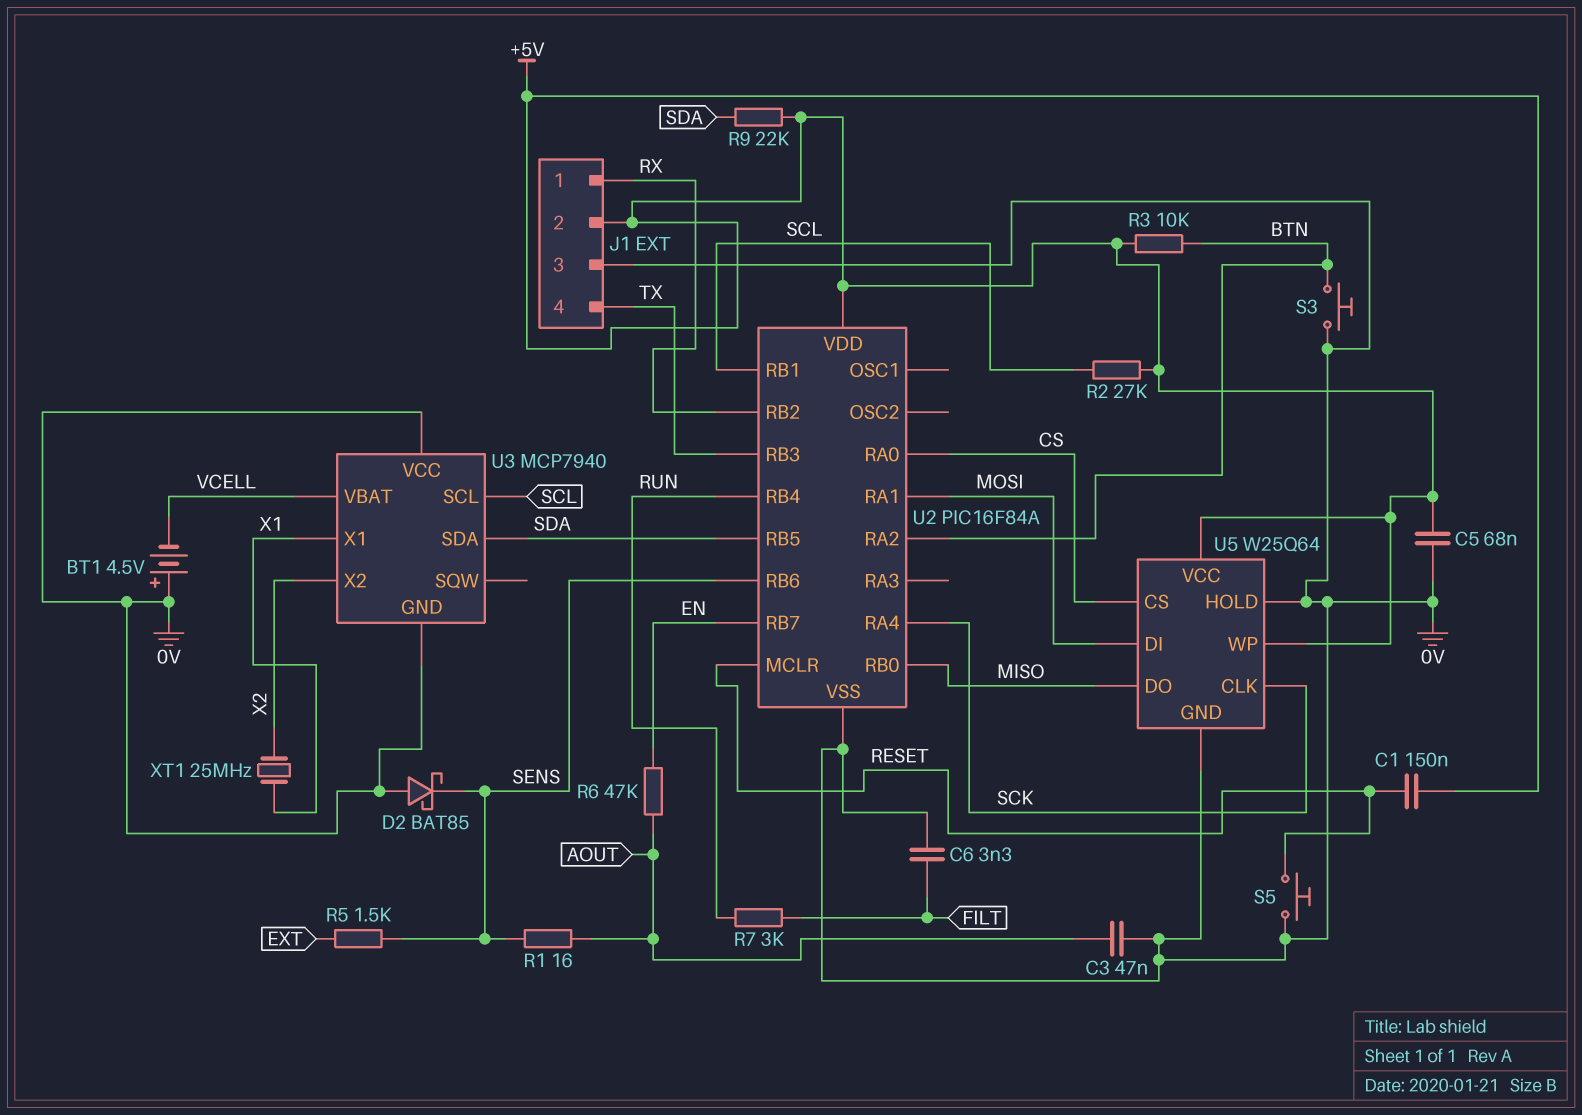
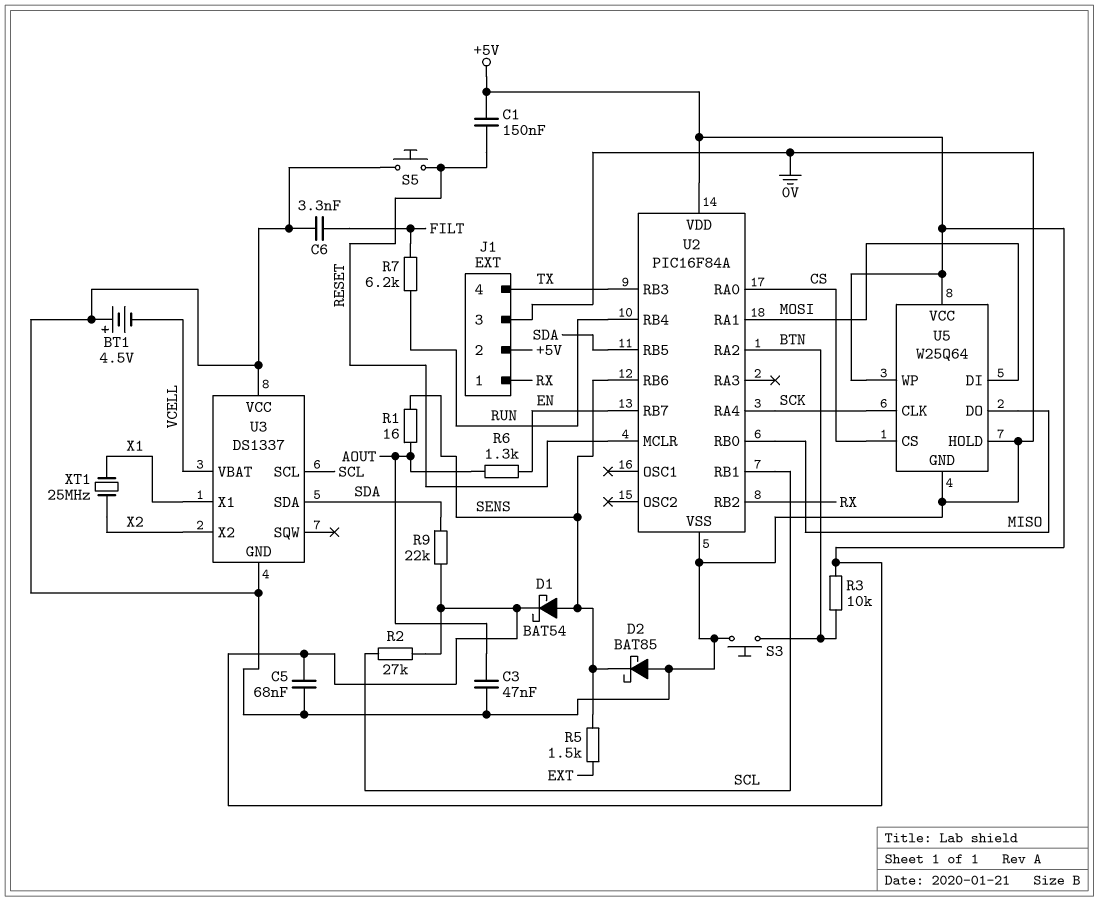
D1: none -> schottky BAT54 (A SENS, K +5V)
R6: 47k (AOUT, EN) -> 1.3k (AOUT, EN)
R7: 3k (FILT, RUN) -> 6.2k (FILT, RUN)
U3: MCP7940 -> DS1337

